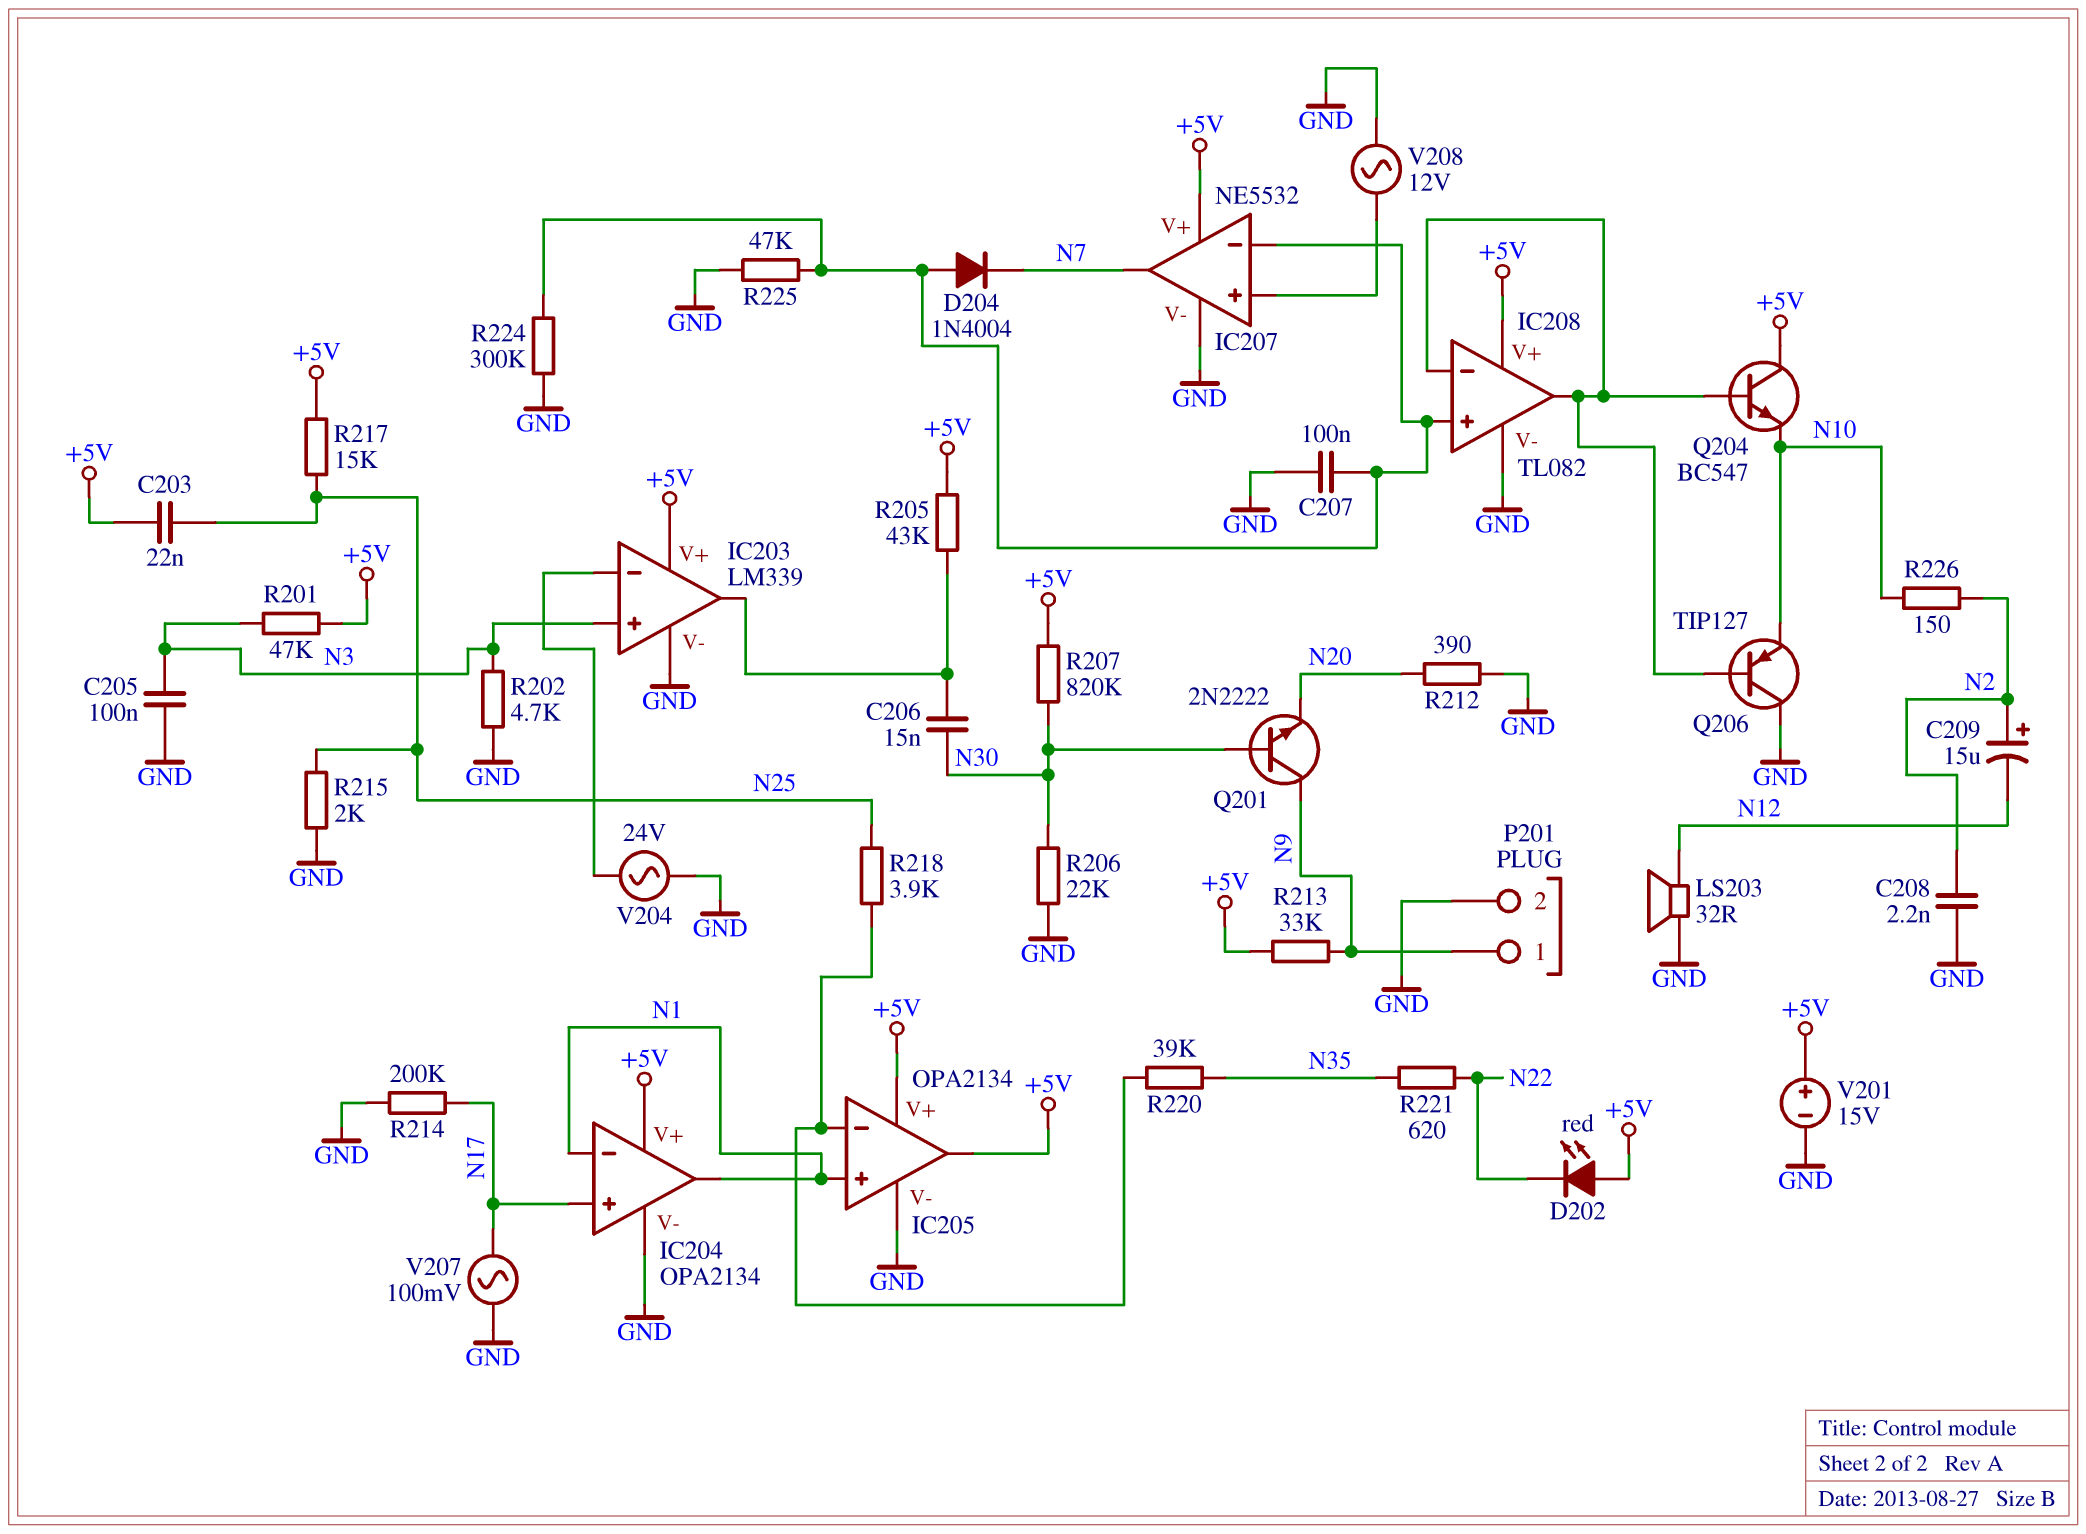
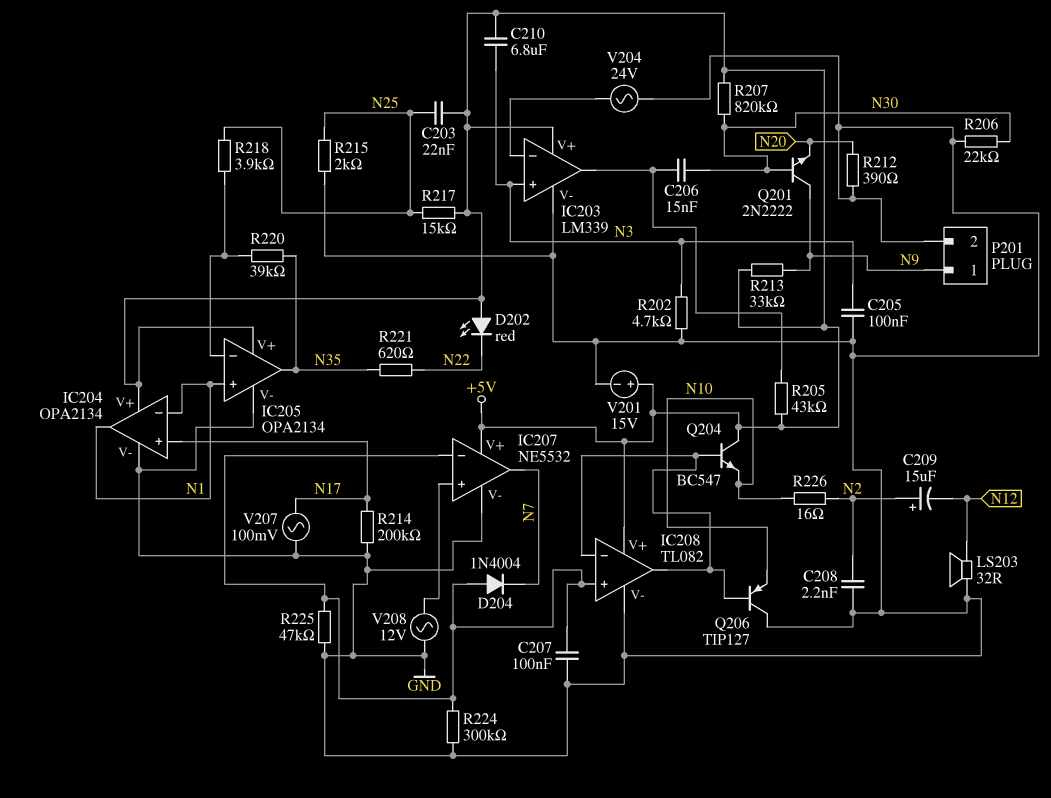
C210: none -> 6.8uF (+5V, N3)
IC205 pin out: +5V -> N35
R201: 47k (+5V, N3) -> none
R226: 150 (N2, N10) -> 16 (N2, N10)

